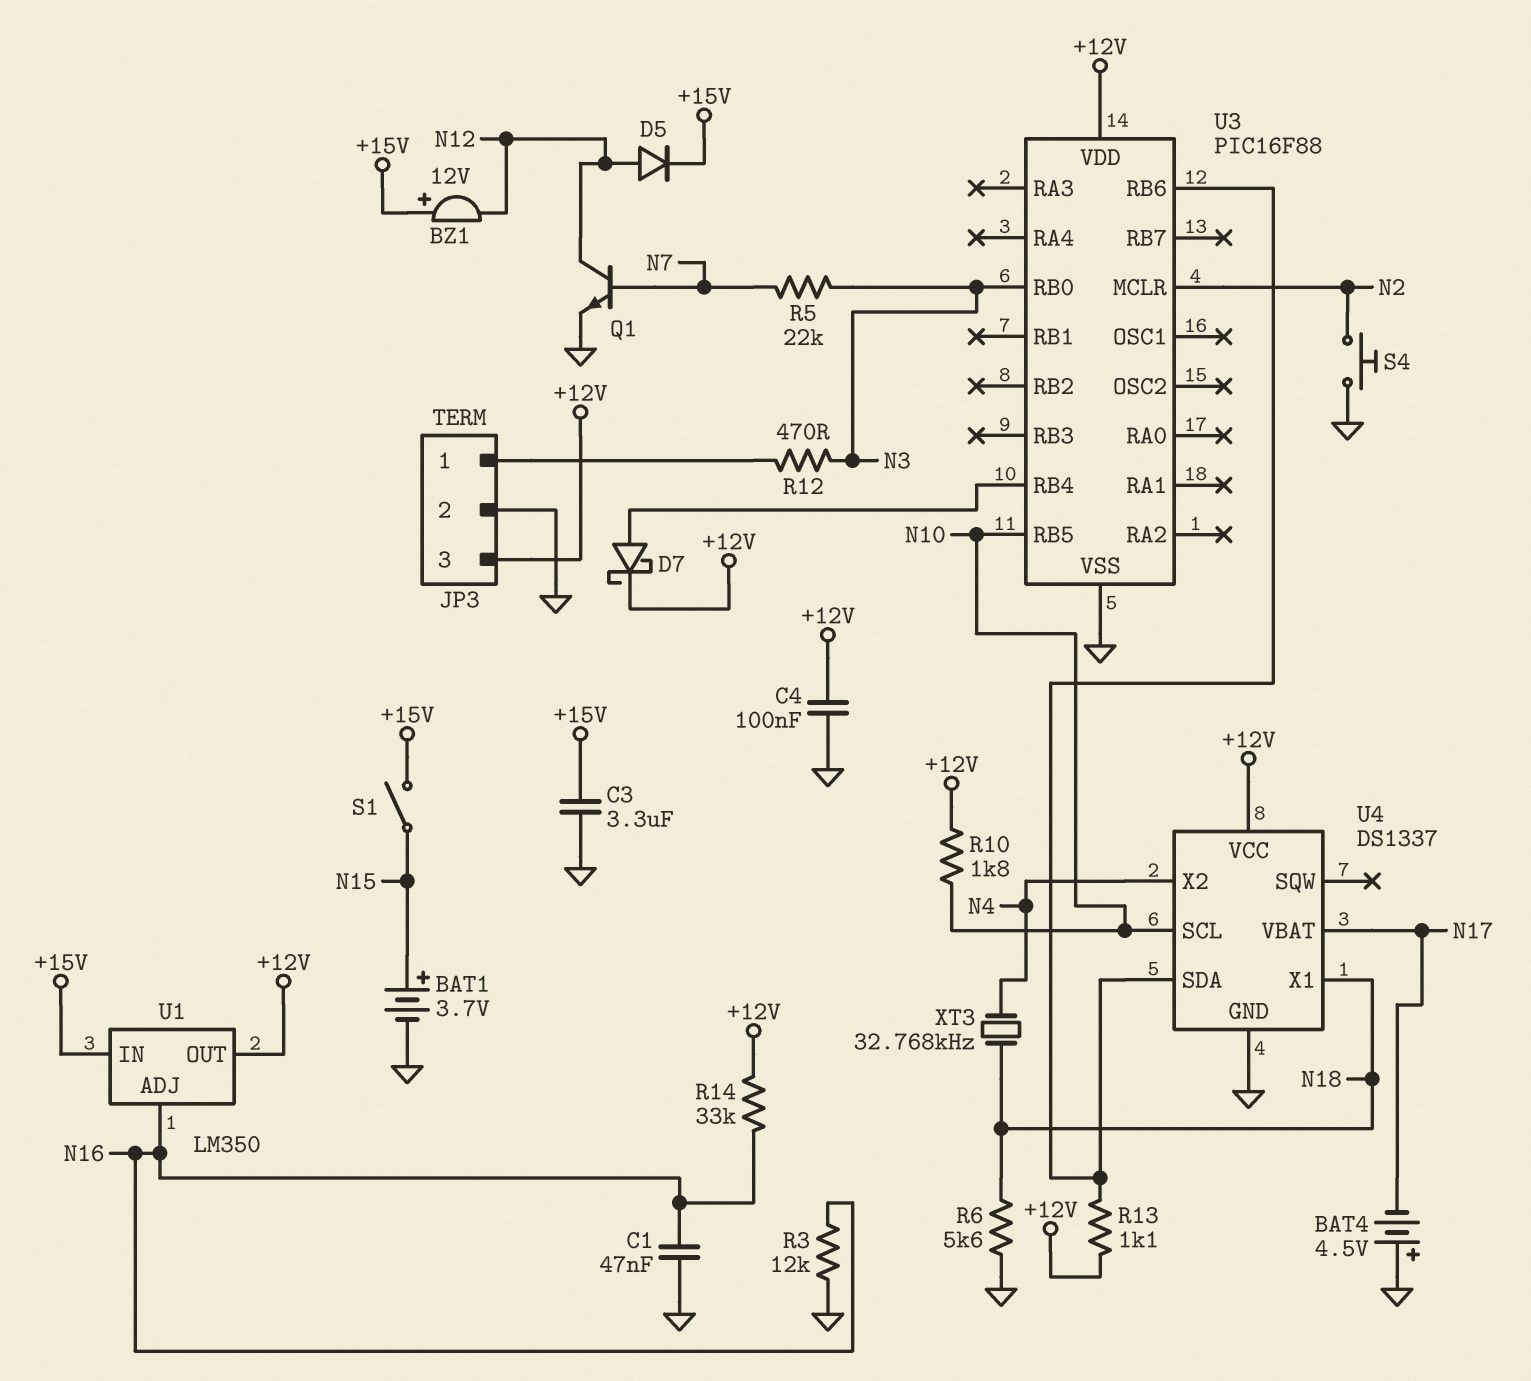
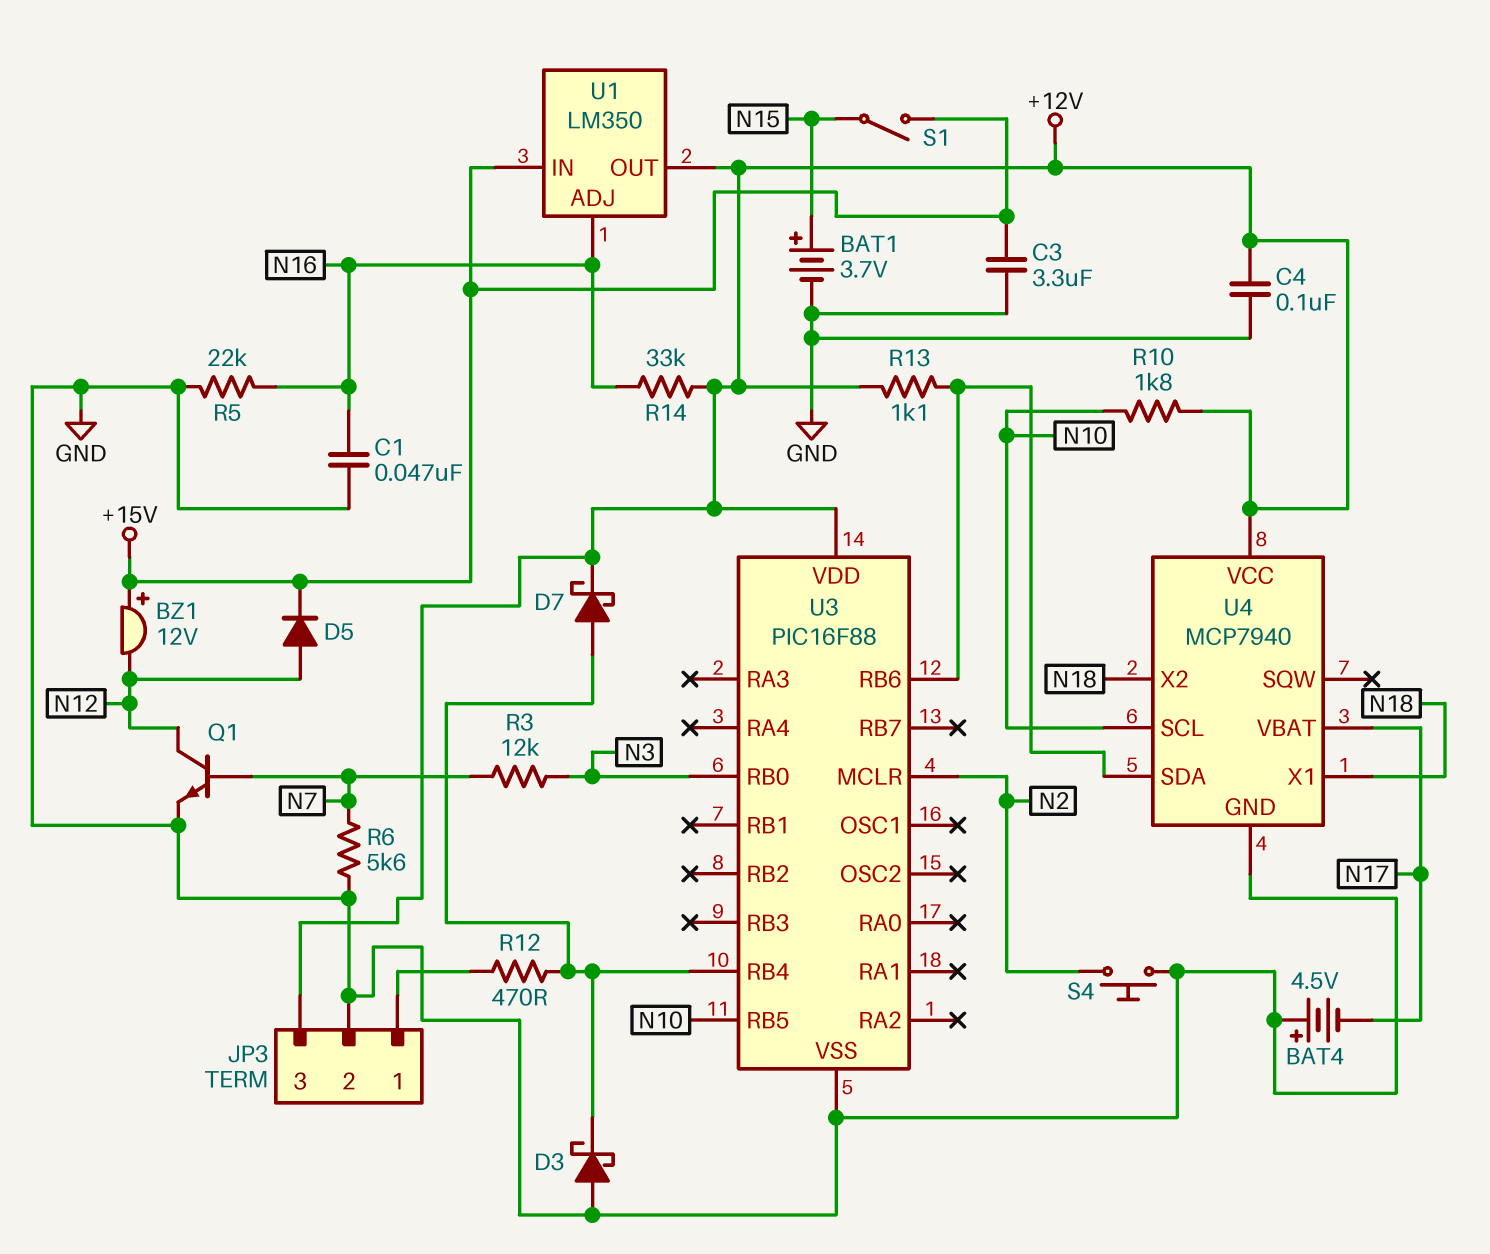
D3: none -> schottky (A GND, K U3/RB4)
R3: 12k (GND, N16) -> 12k (N3, N7)
R5: 22k (N3, N7) -> 22k (GND, N16)
R6: 5.6k (GND, N18) -> 5.6k (GND, N7)
R12: 470 (JP3/1, N3) -> 470 (JP3/1, U3/RB4)
U4: DS1337 -> MCP7940
U4 pin X2: N4 -> N18
XT3: 32.768kHz (N4, N18) -> none

